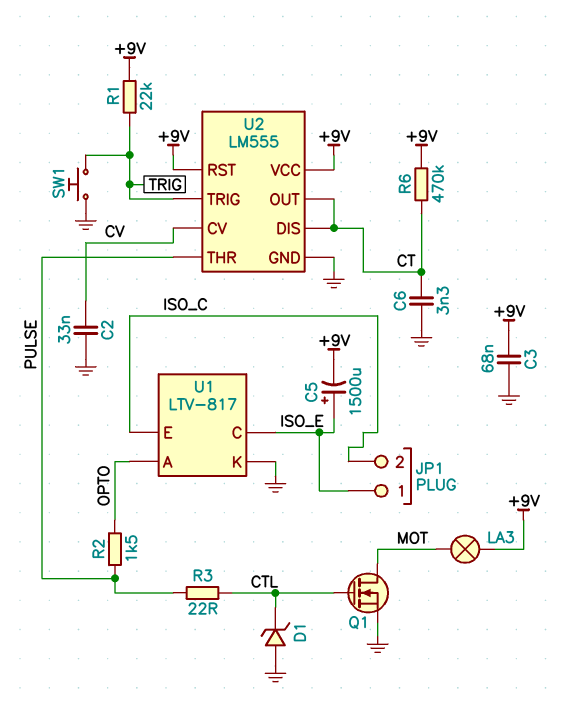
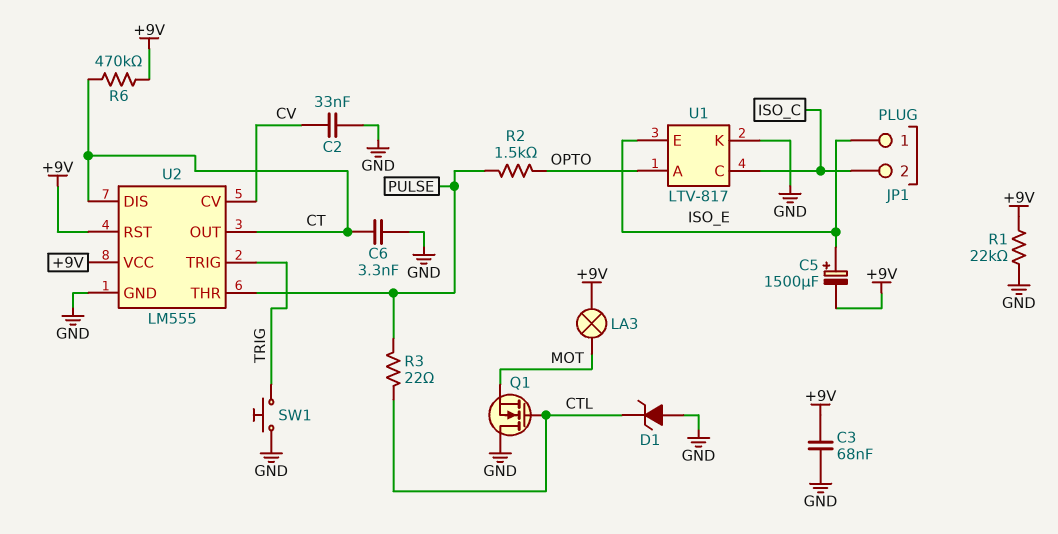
Q1: NMOS (G CTL, D MOT, S GND) -> NMOS (G CTL, D GND, S MOT)
R1: 22k (+9V, TRIG) -> 22k (+9V, GND)
U1 pin C: ISO_E -> ISO_C
U1 pin E: ISO_C -> ISO_E

